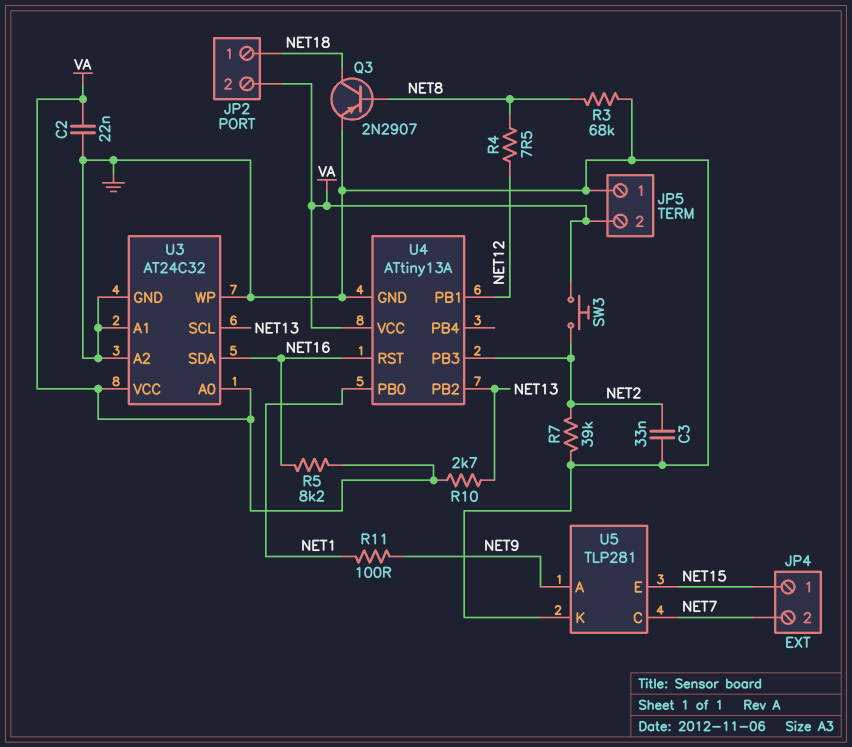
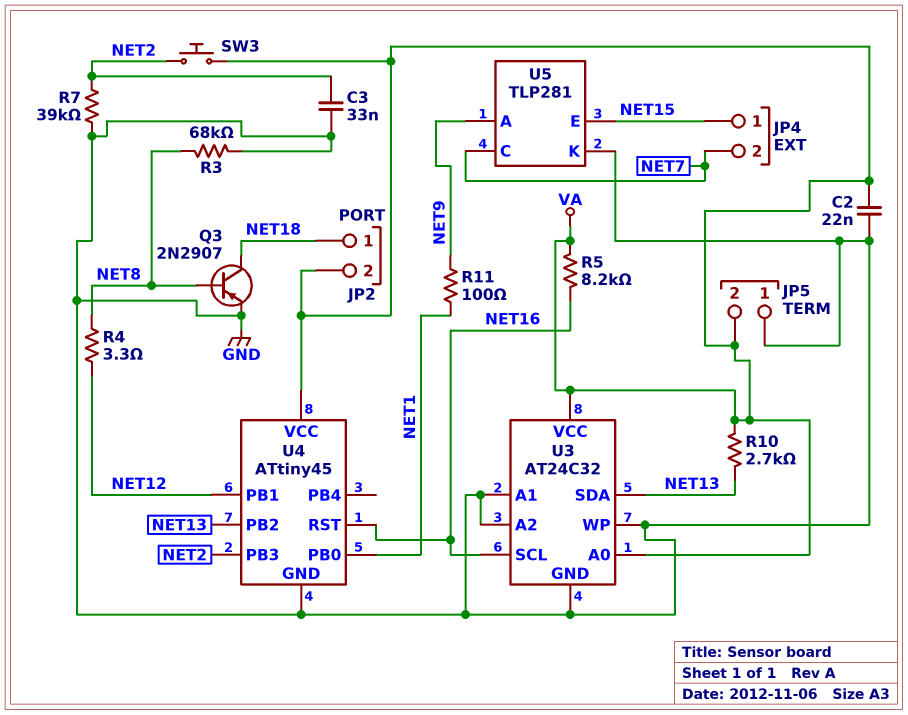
R4: 7.5 (NET8, NET12) -> 3.3 (NET8, NET12)
U3 pin SCL: NET13 -> NET16
U3 pin SDA: NET16 -> NET13
U4: ATtiny13A -> ATtiny45

